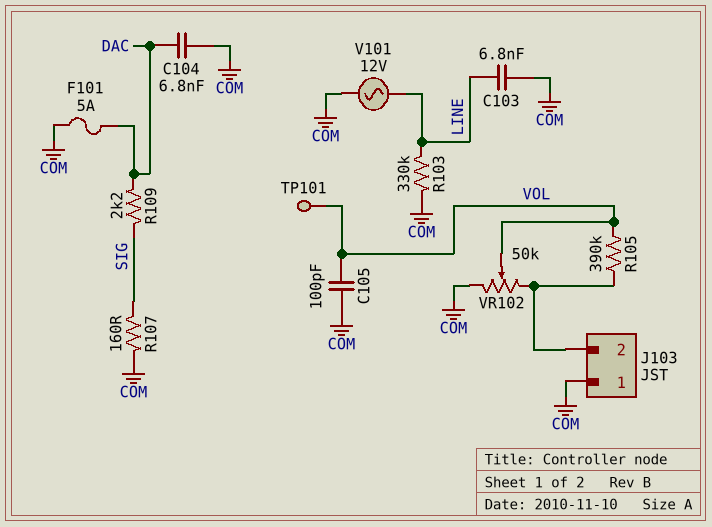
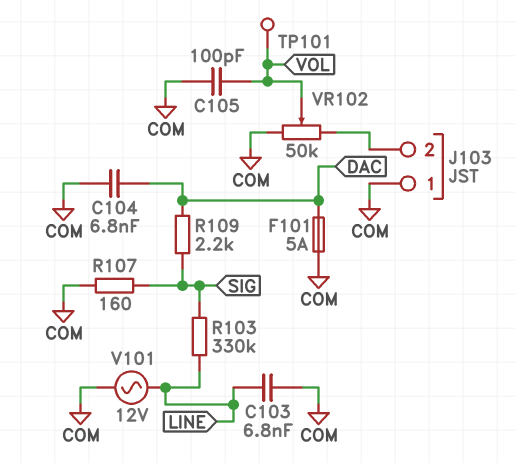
R103: 330k (COM, LINE) -> 330k (LINE, SIG)
R105: 390k (J103/2, VOL) -> none

